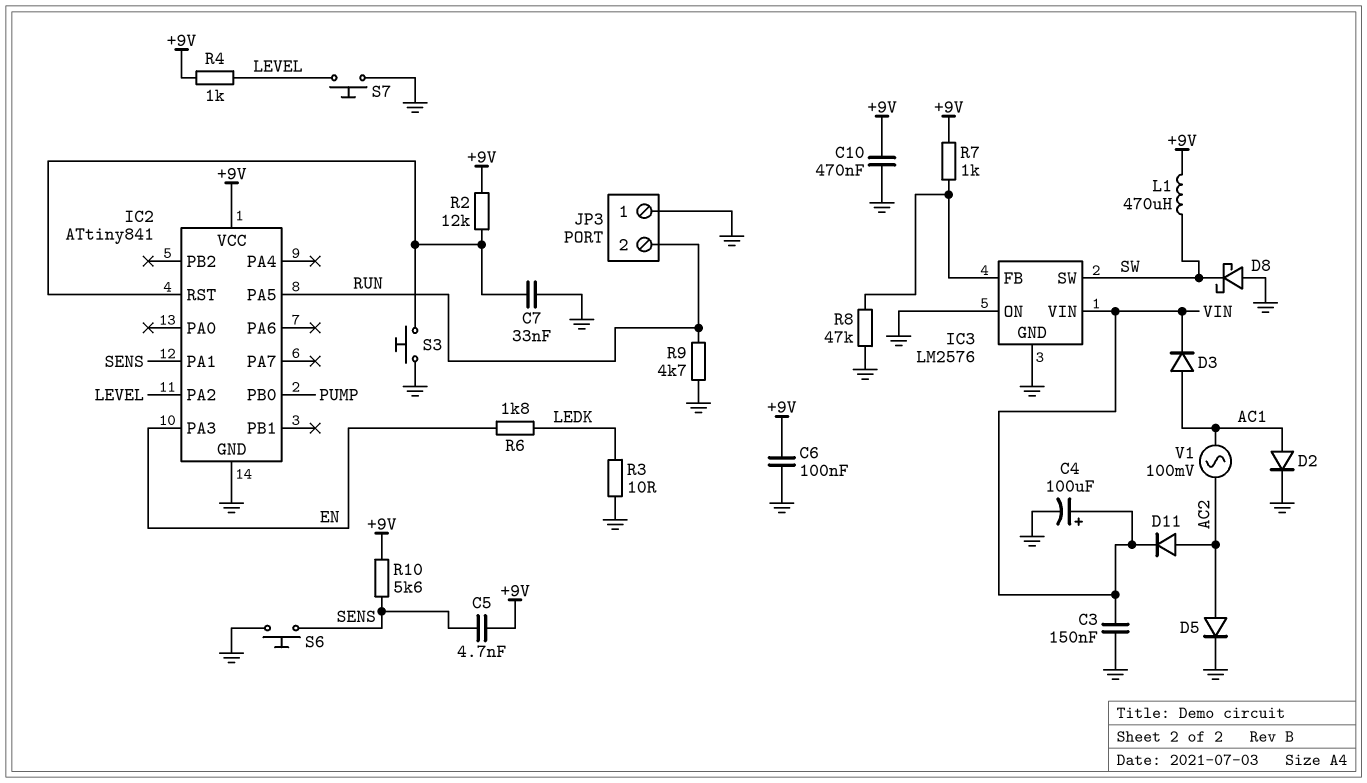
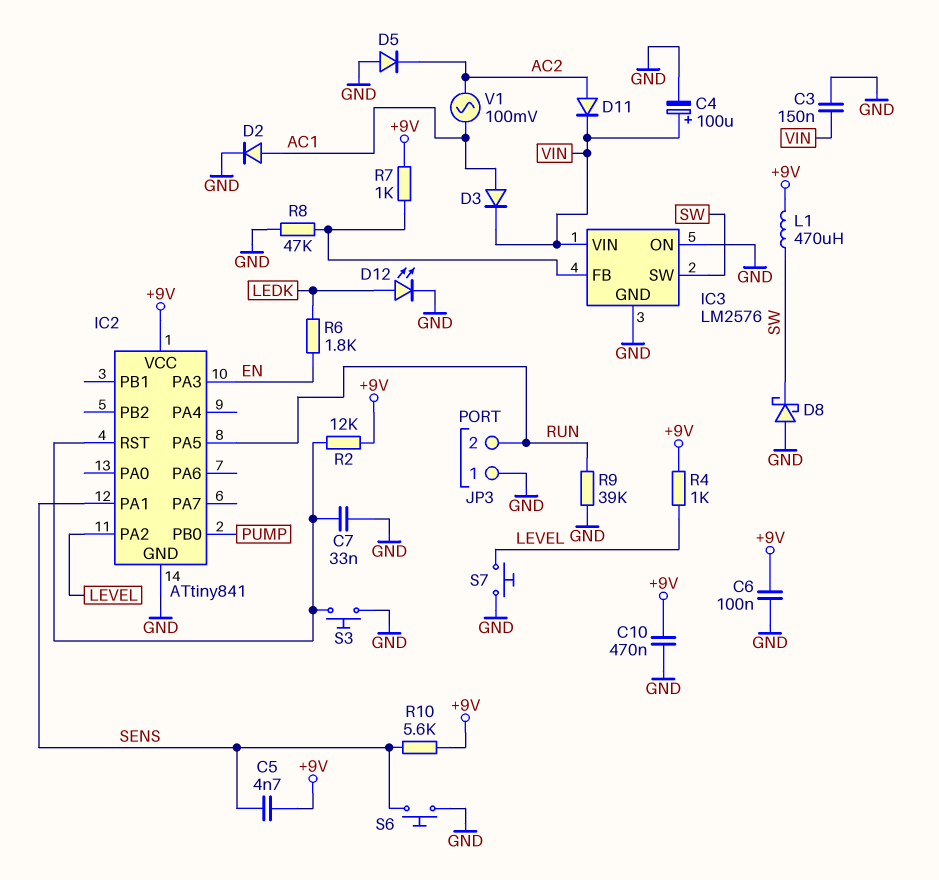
D5: diode (A AC2, K GND) -> diode (A GND, K AC2)
D12: none -> LED (A LEDK, K GND)
R3: 10 (GND, LEDK) -> none
R9: 4.7k (GND, RUN) -> 39k (GND, RUN)

